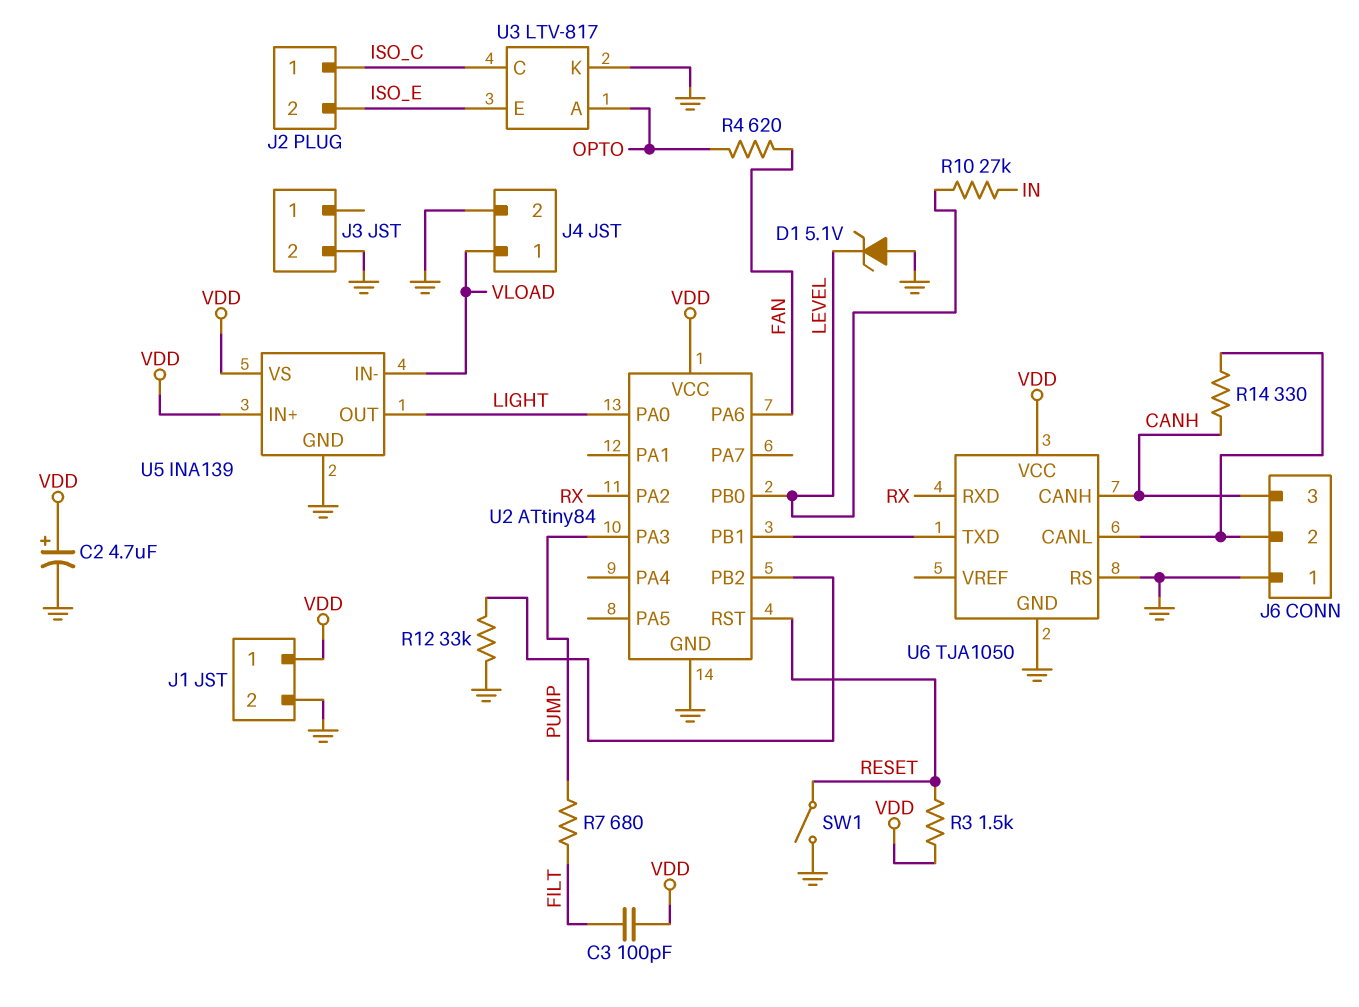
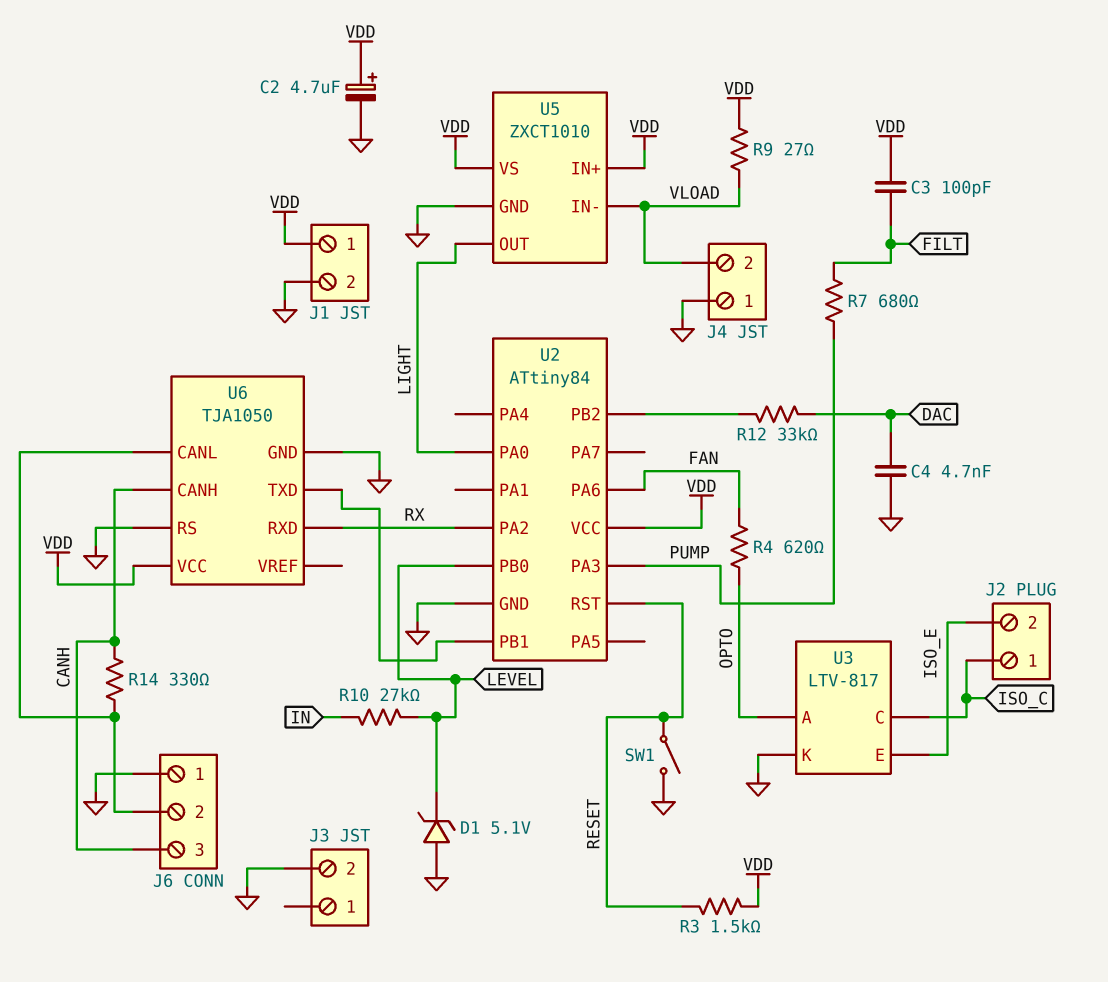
C4: none -> 4.7nF (DAC, GND)
J4 pin 1: VLOAD -> GND
J4 pin 2: GND -> VLOAD
R9: none -> 27 (VDD, VLOAD)
R12: 33k (GND, U2/PB2) -> 33k (DAC, U2/PB2)
U5: INA139 -> ZXCT1010

